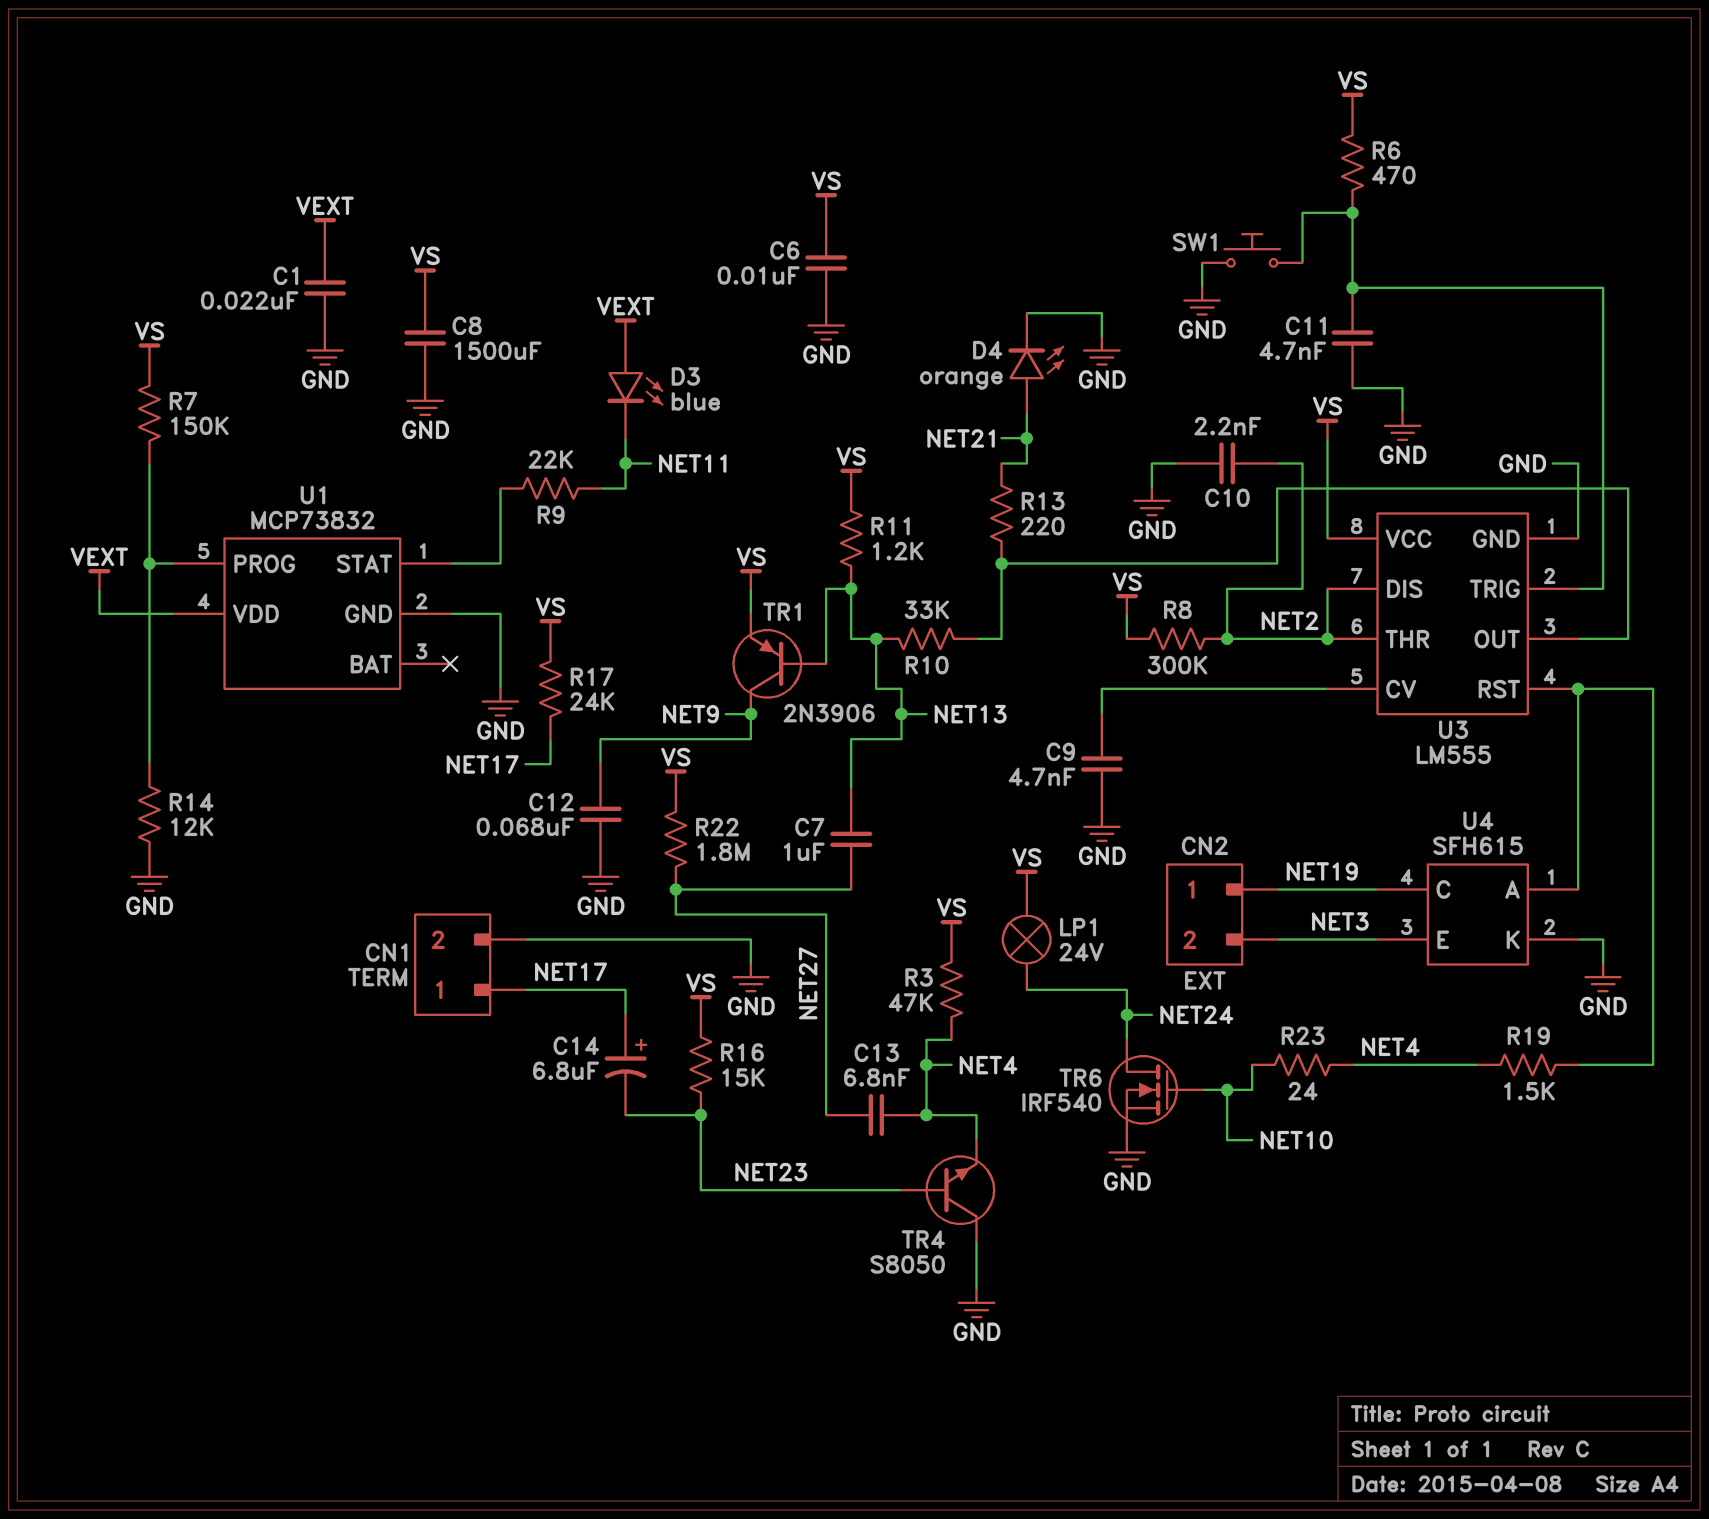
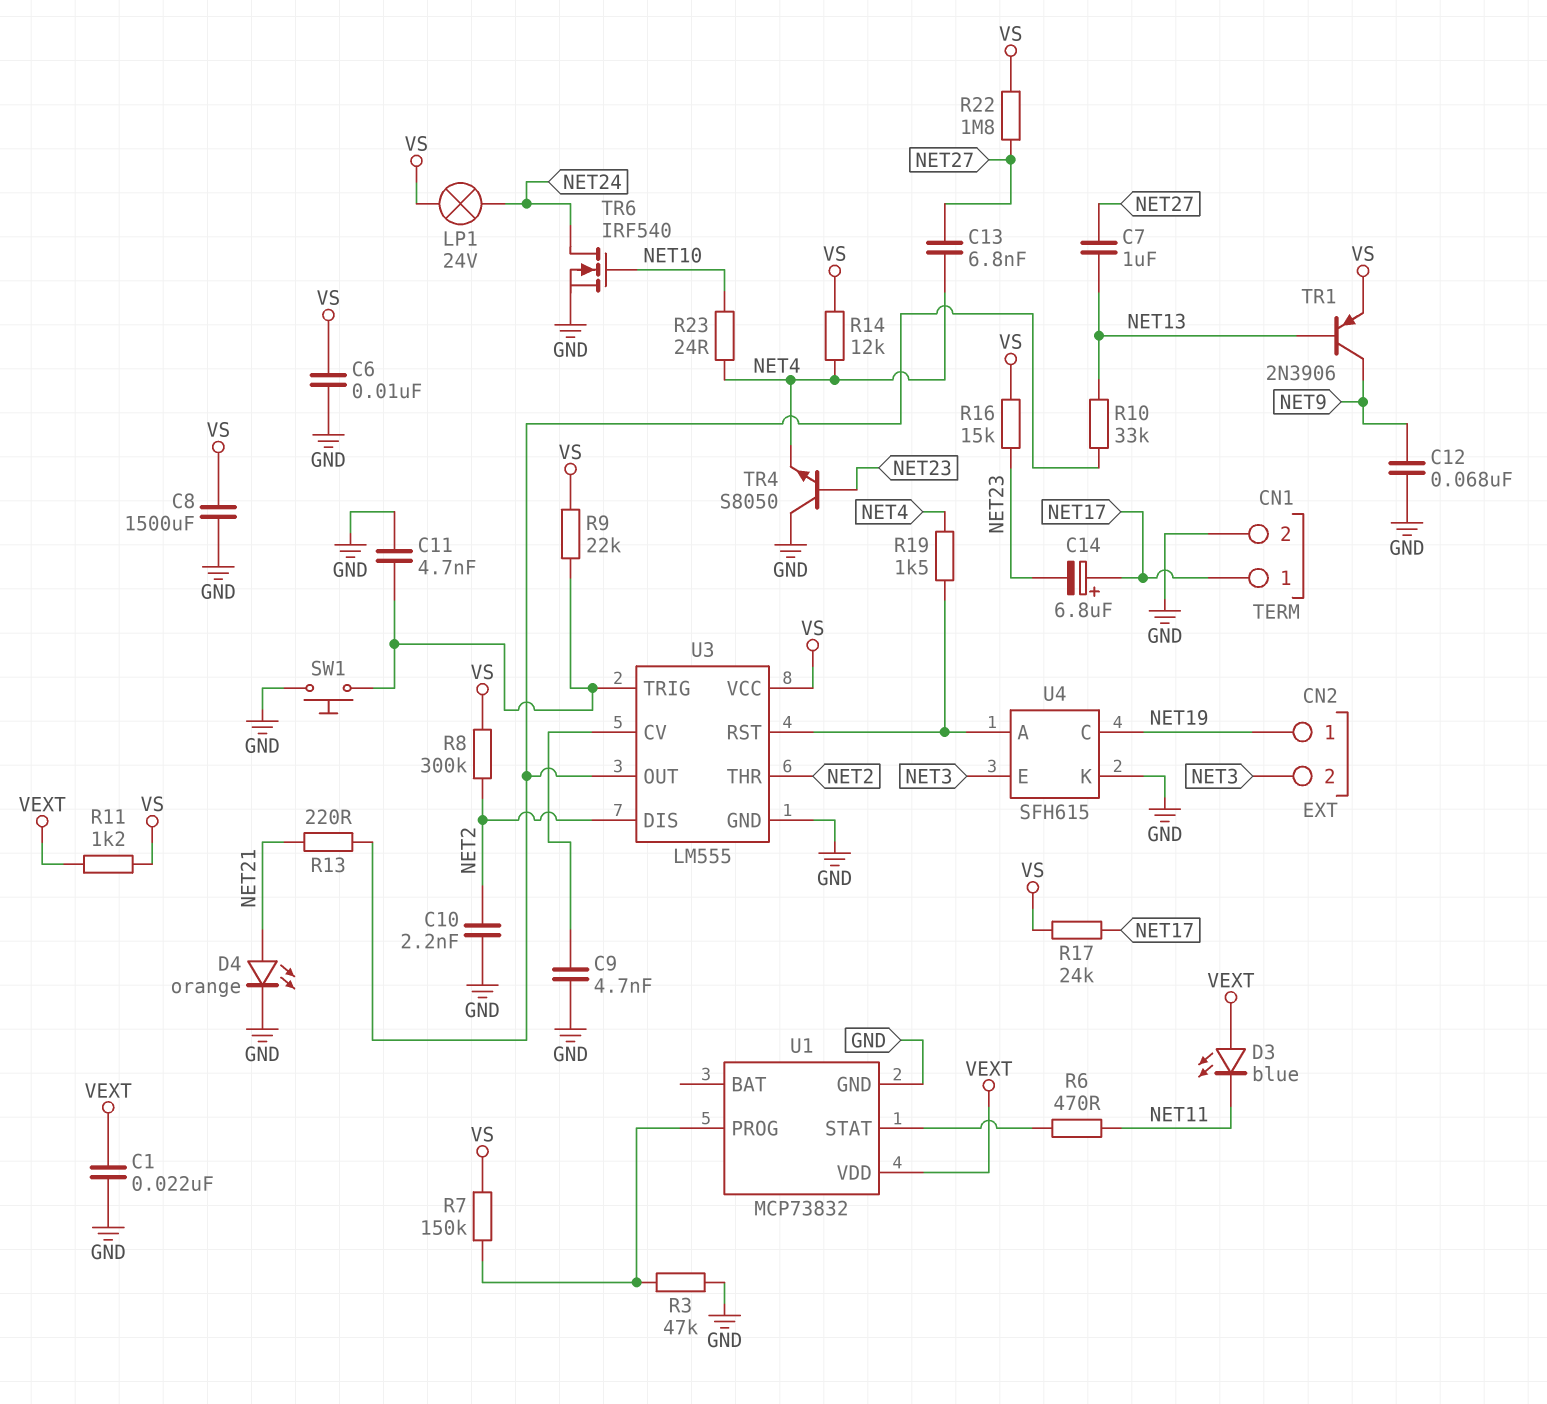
R3: 47k (NET4, VS) -> 47k (GND, U1/PROG)
R6: 470 (U3/TRIG, VS) -> 470 (NET11, U1/STAT)
R9: 22k (NET11, U1/STAT) -> 22k (U3/TRIG, VS)
R11: 1.2k (NET13, VS) -> 1.2k (VEXT, VS)
R14: 12k (GND, U1/PROG) -> 12k (NET4, VS)

